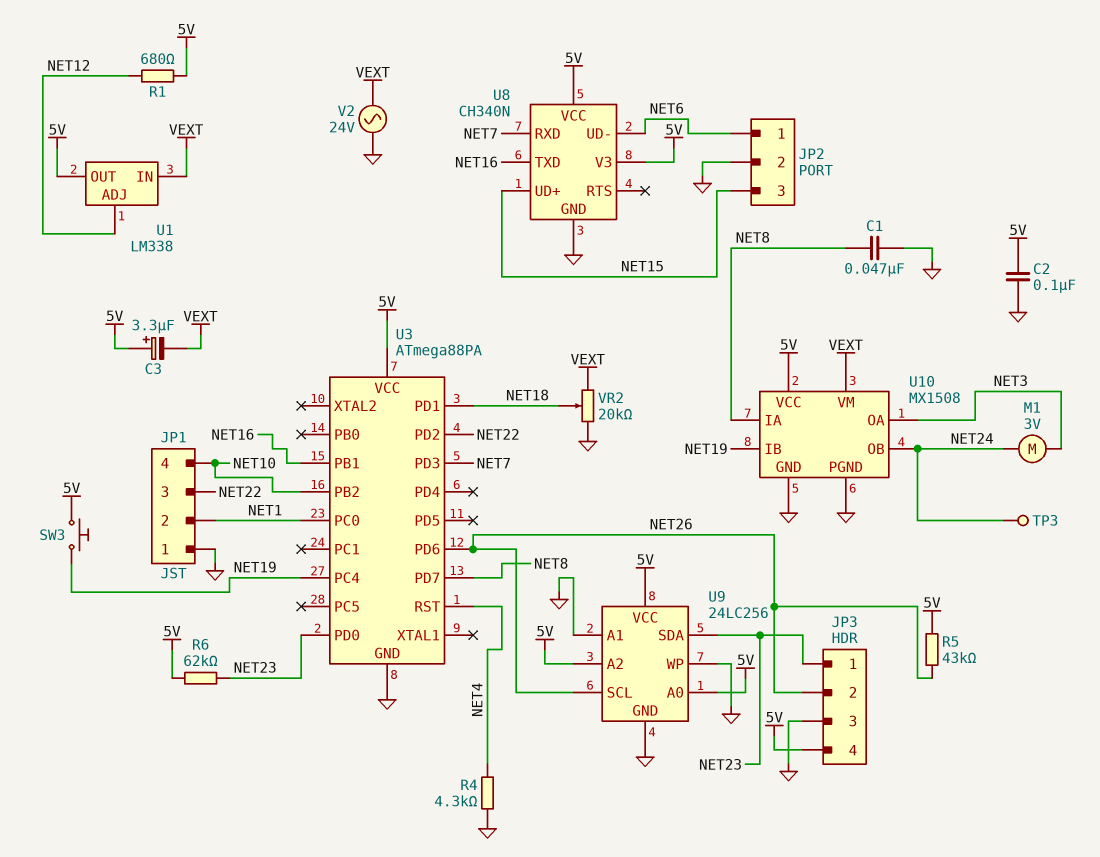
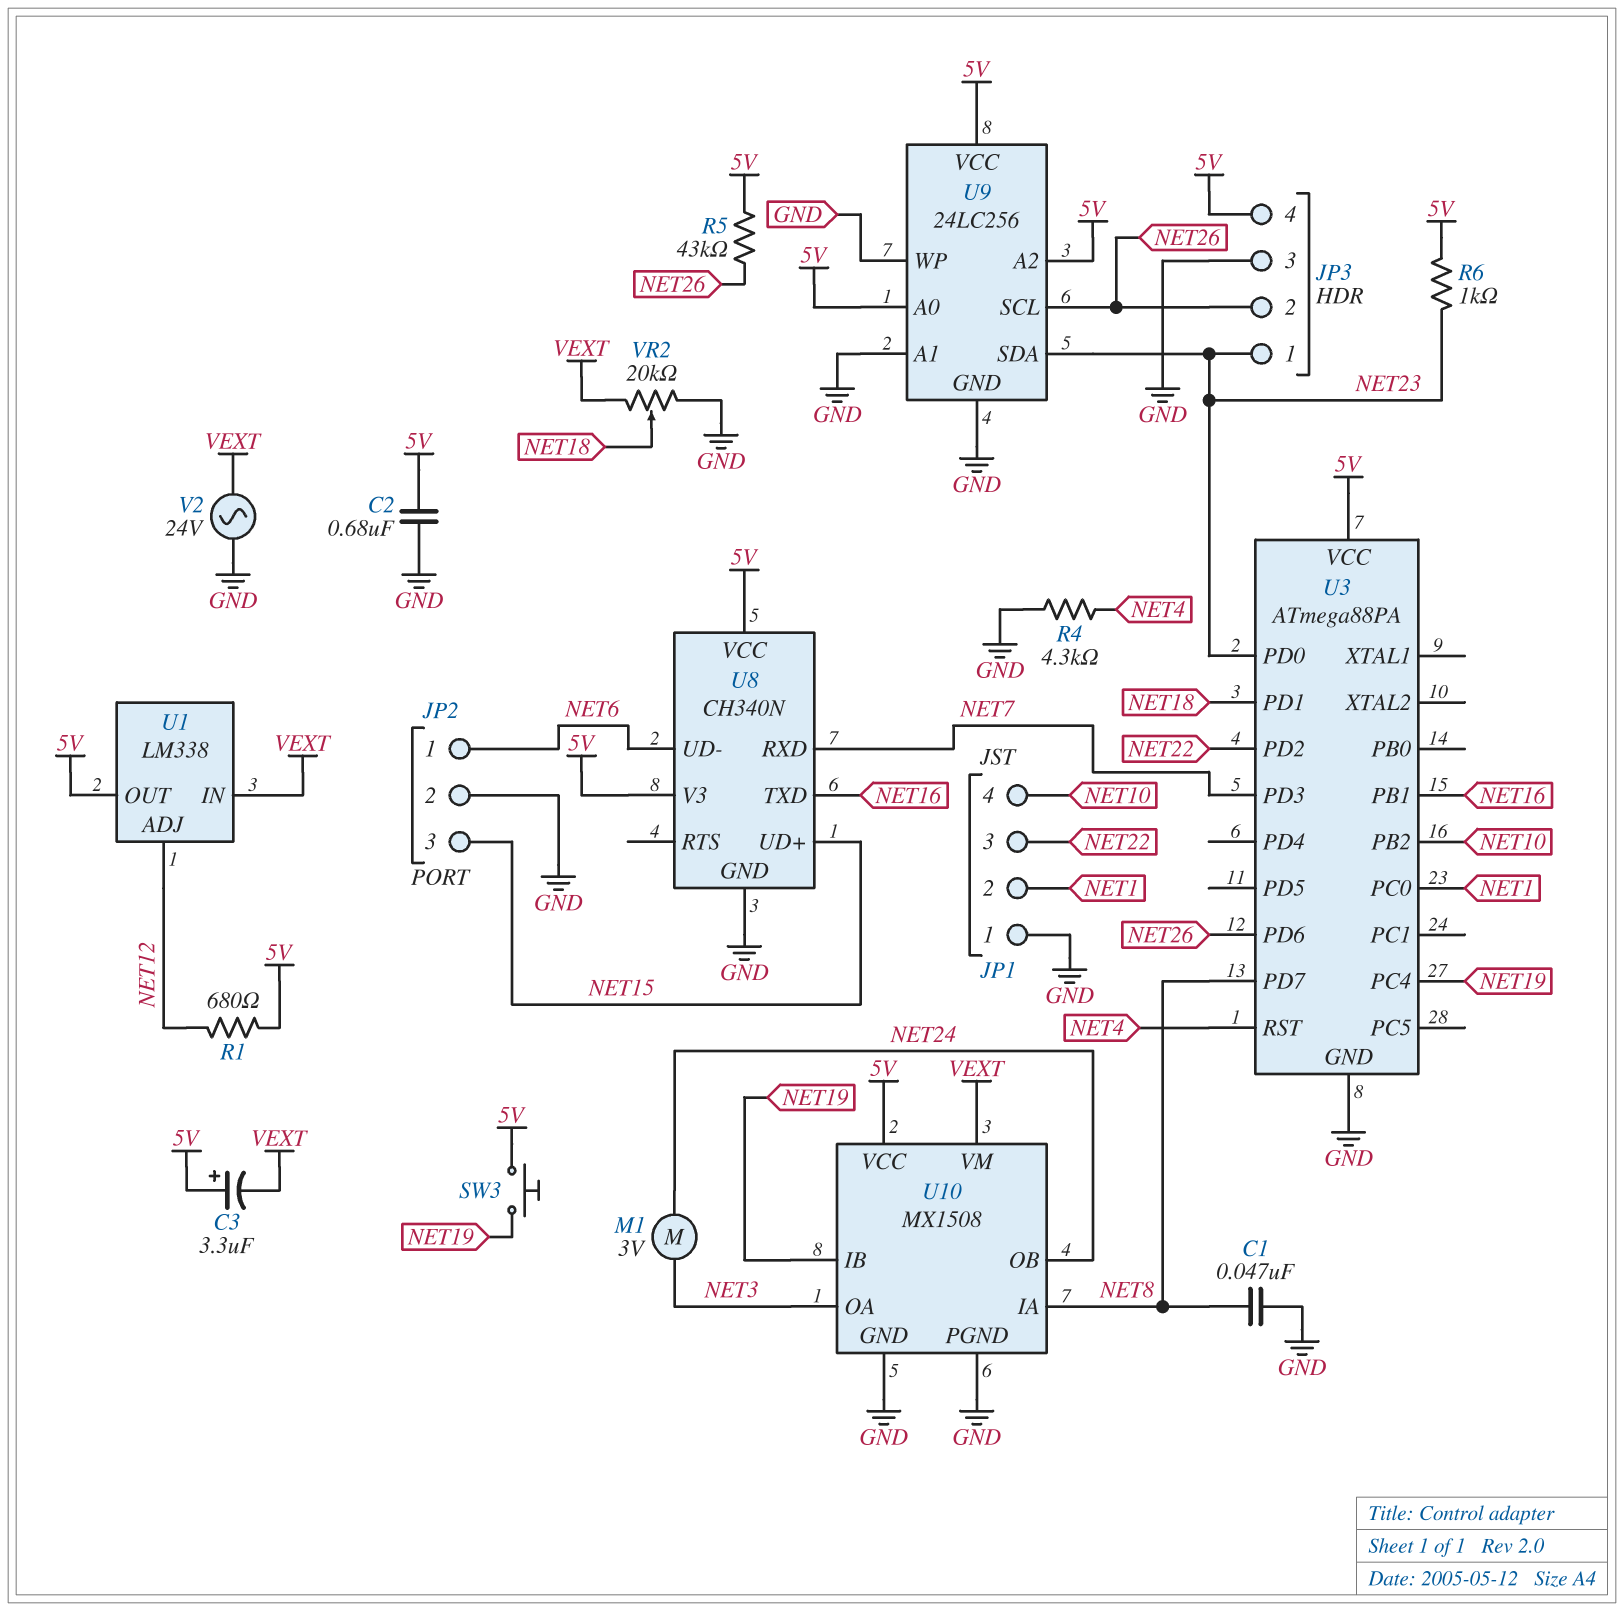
C2: 100nF (5V, GND) -> 680nF (5V, GND)
R6: 62k (5V, NET23) -> 1k (5V, NET23)
TP3: test point (NET24) -> none

